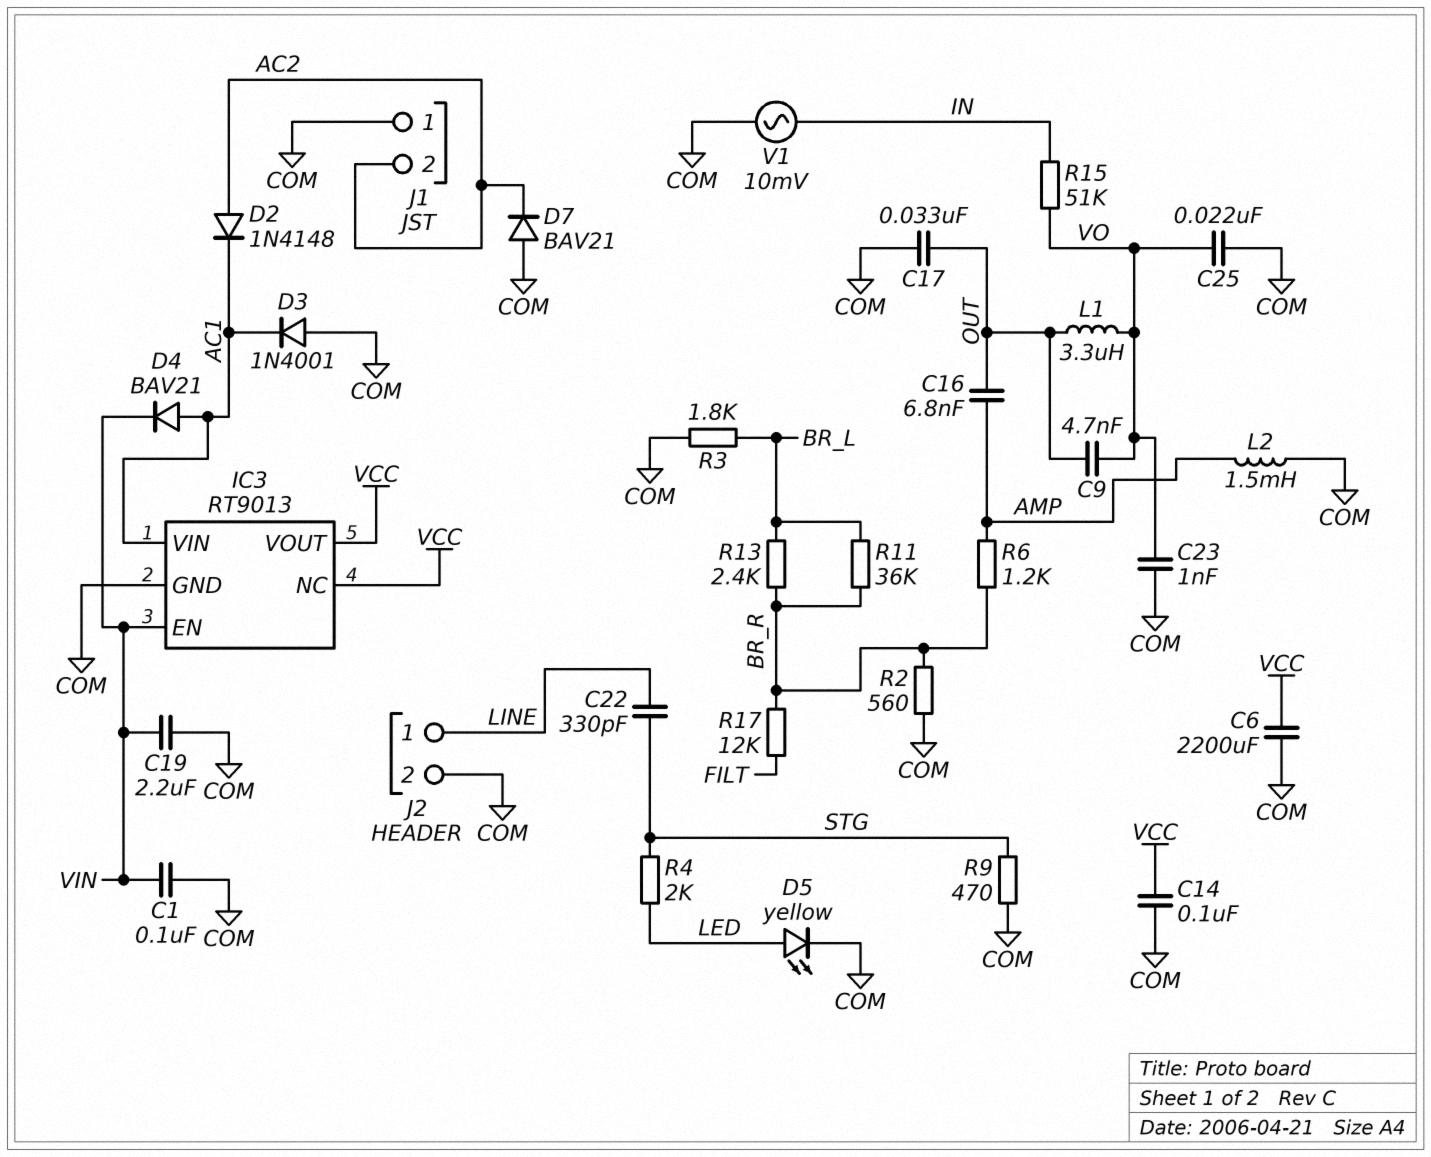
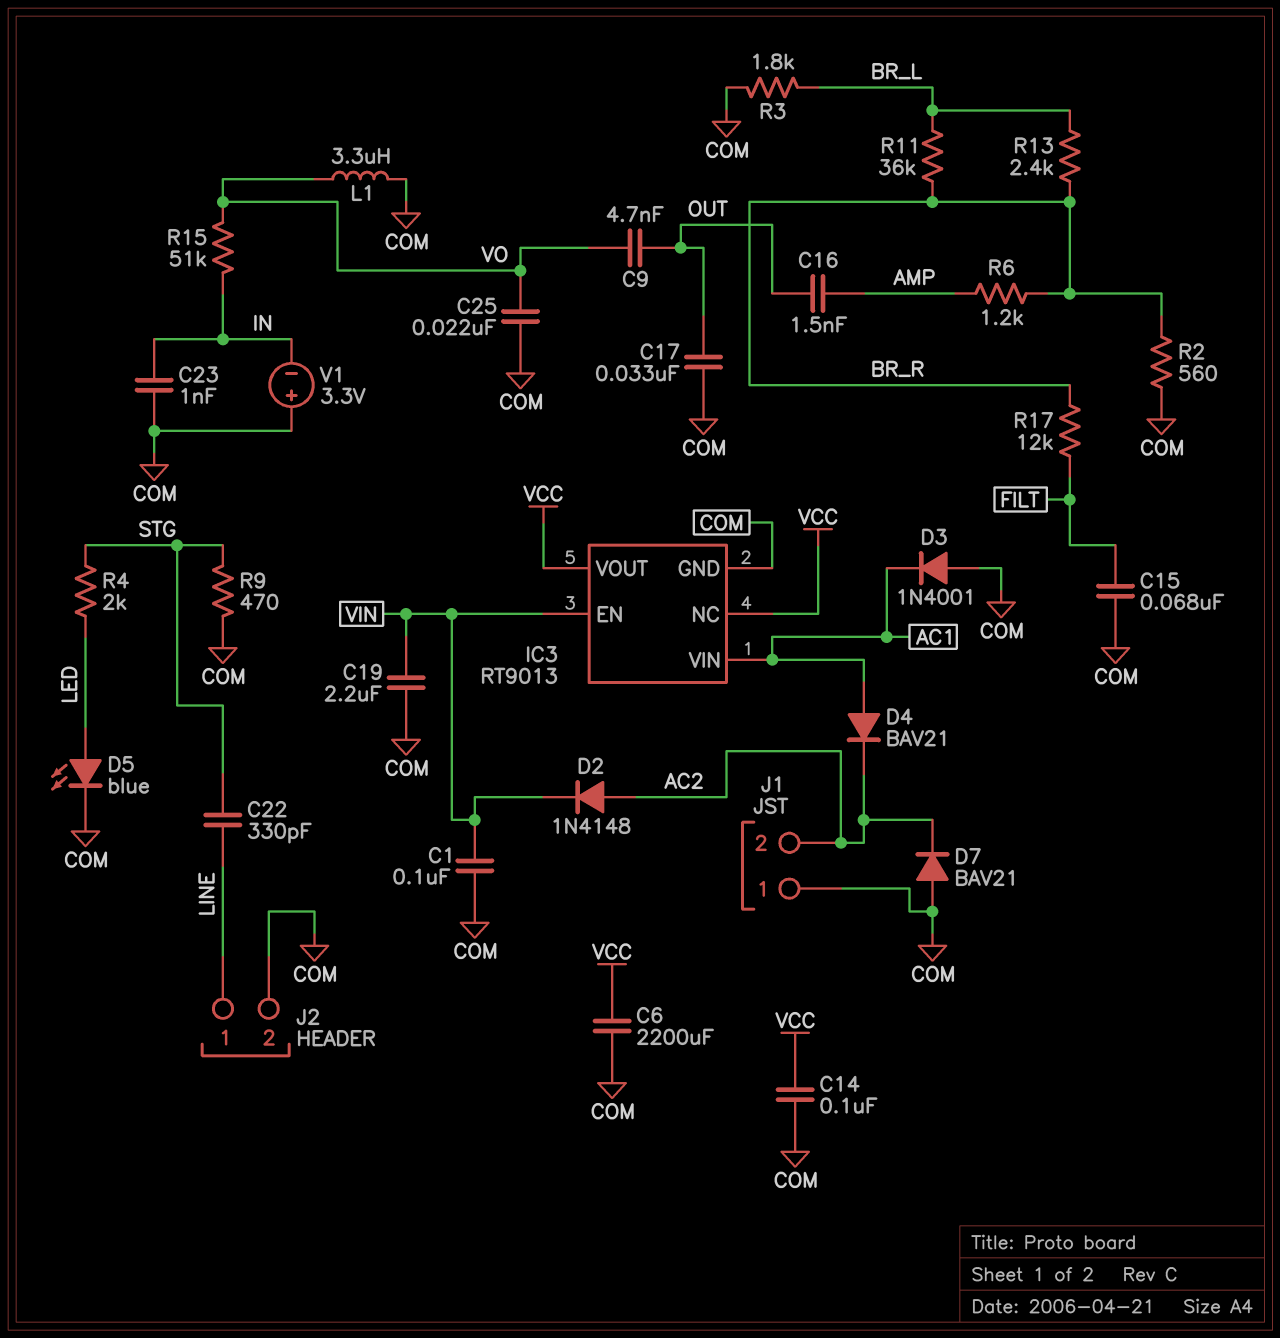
C15: none -> 68nF (COM, FILT)
C16: 6.8nF (AMP, OUT) -> 1.5nF (AMP, OUT)
C23: 1nF (COM, VO) -> 1nF (COM, IN)
D2: diode 1N4148 (A AC2, K AC1) -> diode 1N4148 (A AC2, K VIN)
D4: diode BAV21 (A AC1, K VIN) -> diode BAV21 (A AC1, K AC2)
D5: LED yellow (A LED, K COM) -> LED blue (A LED, K COM)
L1: 3.3uH (OUT, VO) -> 3.3uH (COM, VO)
L2: 1.5mH (AMP, COM) -> none
V1: AC 10mV (COM, IN) -> 3.3V (plus COM, minus IN)

